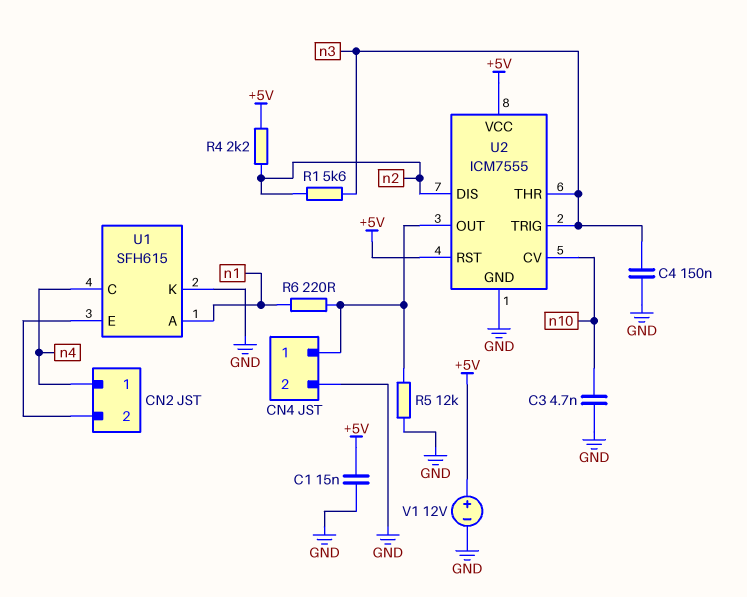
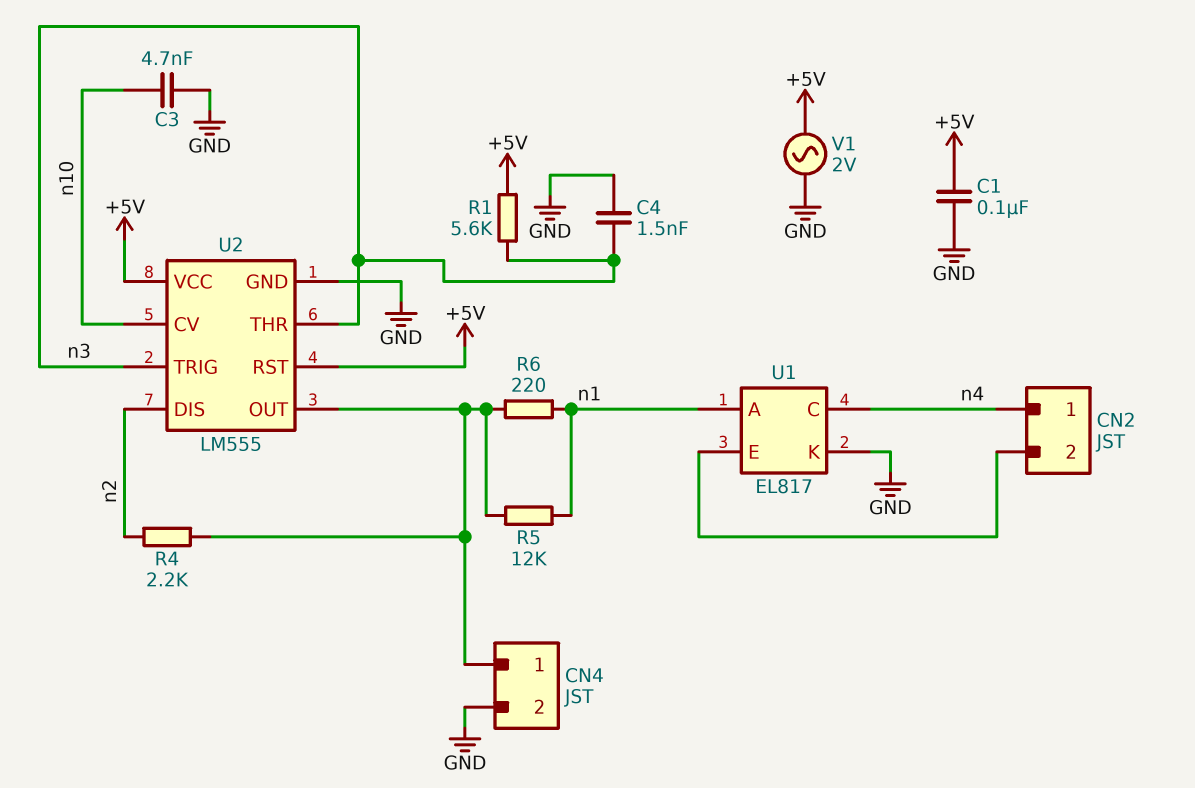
C1: 15nF (+5V, GND) -> 100nF (+5V, GND)
C4: 150nF (GND, n3) -> 1.5nF (GND, n3)
R1: 5.6k (n2, n3) -> 5.6k (+5V, n3)
R4: 2.2k (+5V, n2) -> 2.2k (CN4/1, n2)
R5: 12k (CN4/1, GND) -> 12k (CN4/1, n1)
U1: SFH615 -> EL817
U2: ICM7555 -> LM555
V1: 12V (plus +5V, minus GND) -> AC 2V (+5V, GND)

